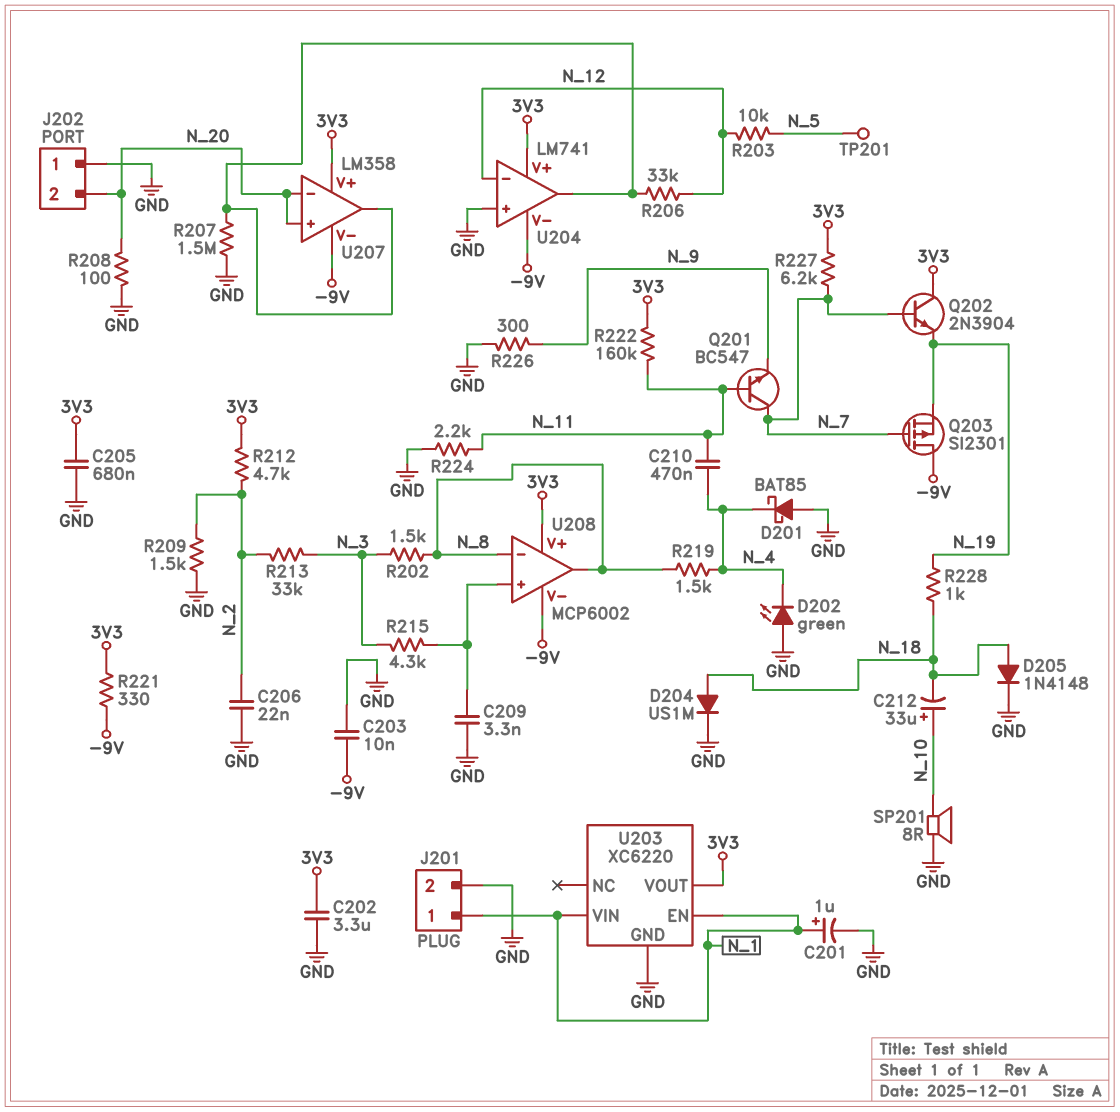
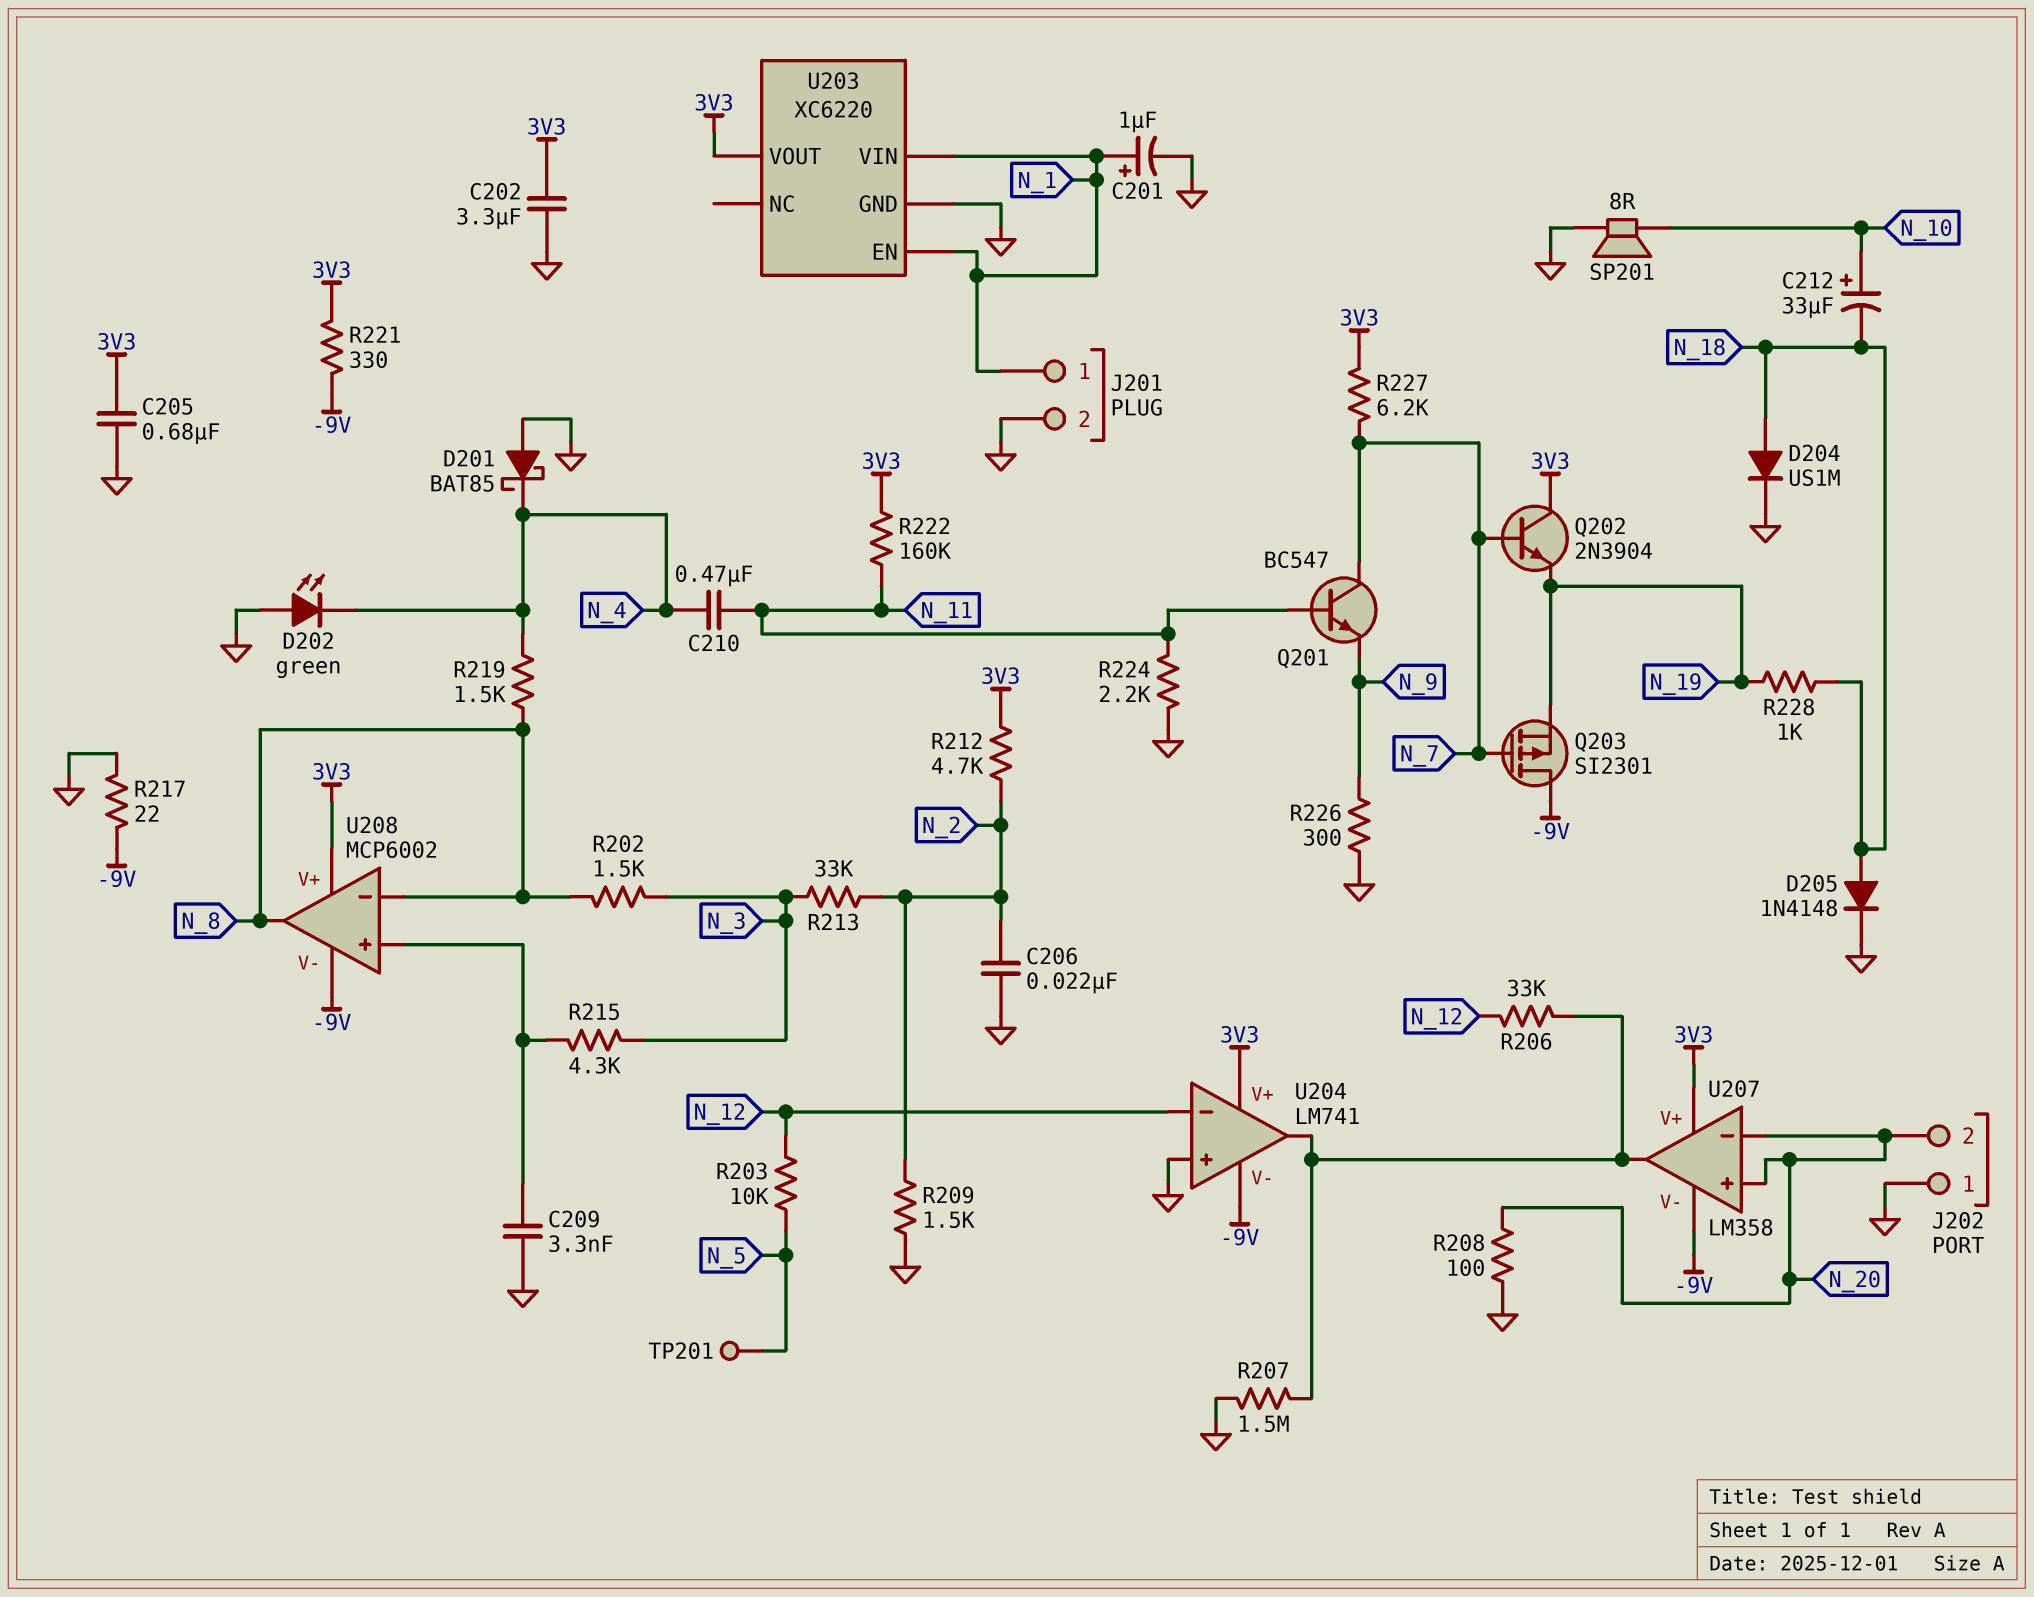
C203: 10nF (-9V, GND) -> none
R217: none -> 22 (-9V, GND)

